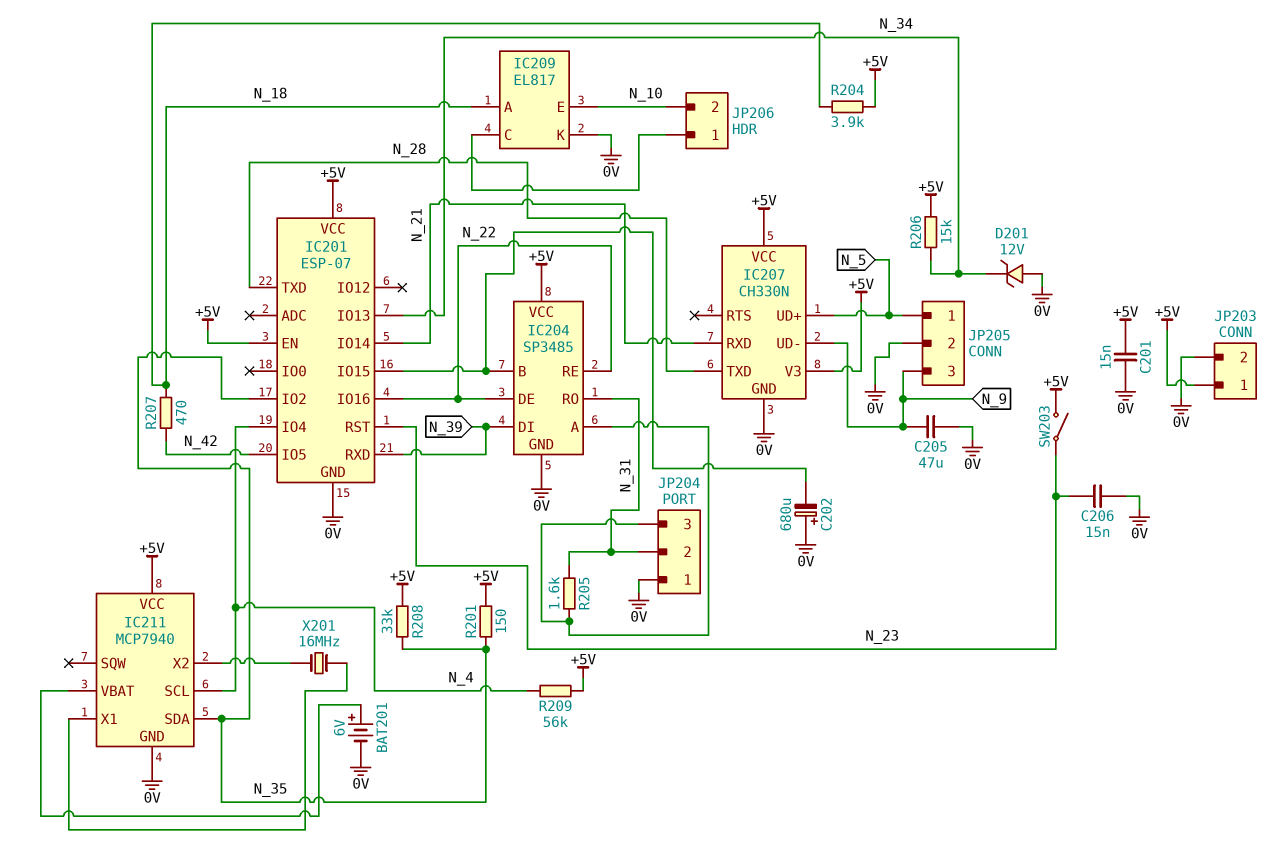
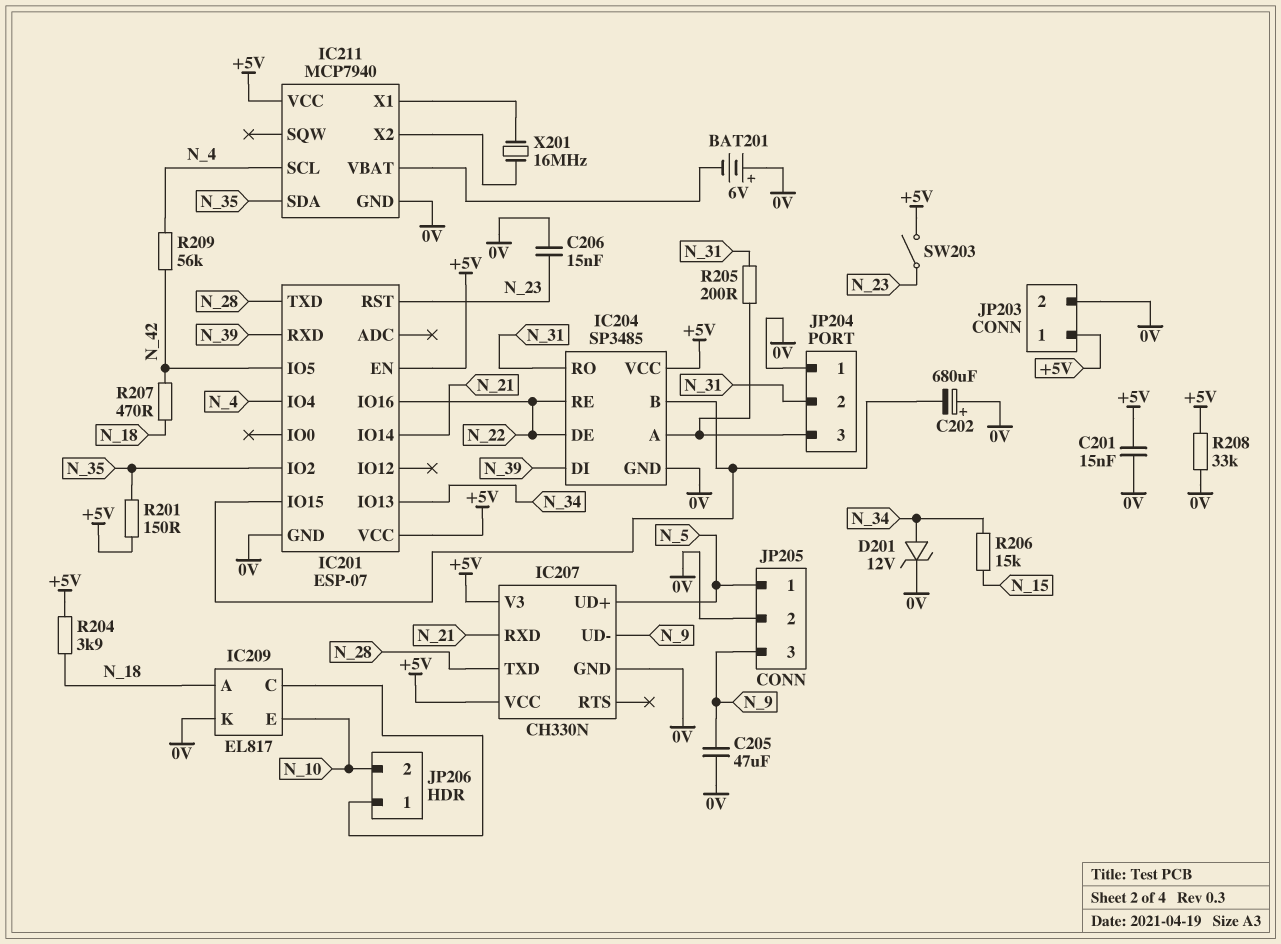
BAT201: 6V (plus IC211/VBAT, minus 0V) -> 6V (plus 0V, minus IC211/VBAT)
D201: zener 12V (A 0V, K N_34) -> zener 12V (A N_34, K 0V)
R205: 1.6k (IC204/A, N_31) -> 200 (IC204/A, N_31)
R206: 15k (+5V, N_34) -> 15k (N_15, N_34)
R208: 33k (+5V, N_35) -> 33k (+5V, 0V)
R209: 56k (+5V, N_4) -> 56k (N_4, N_42)

